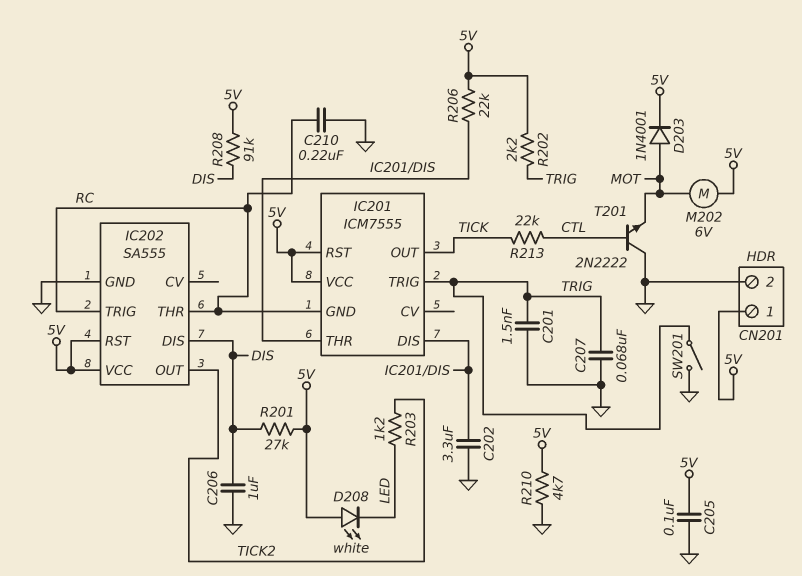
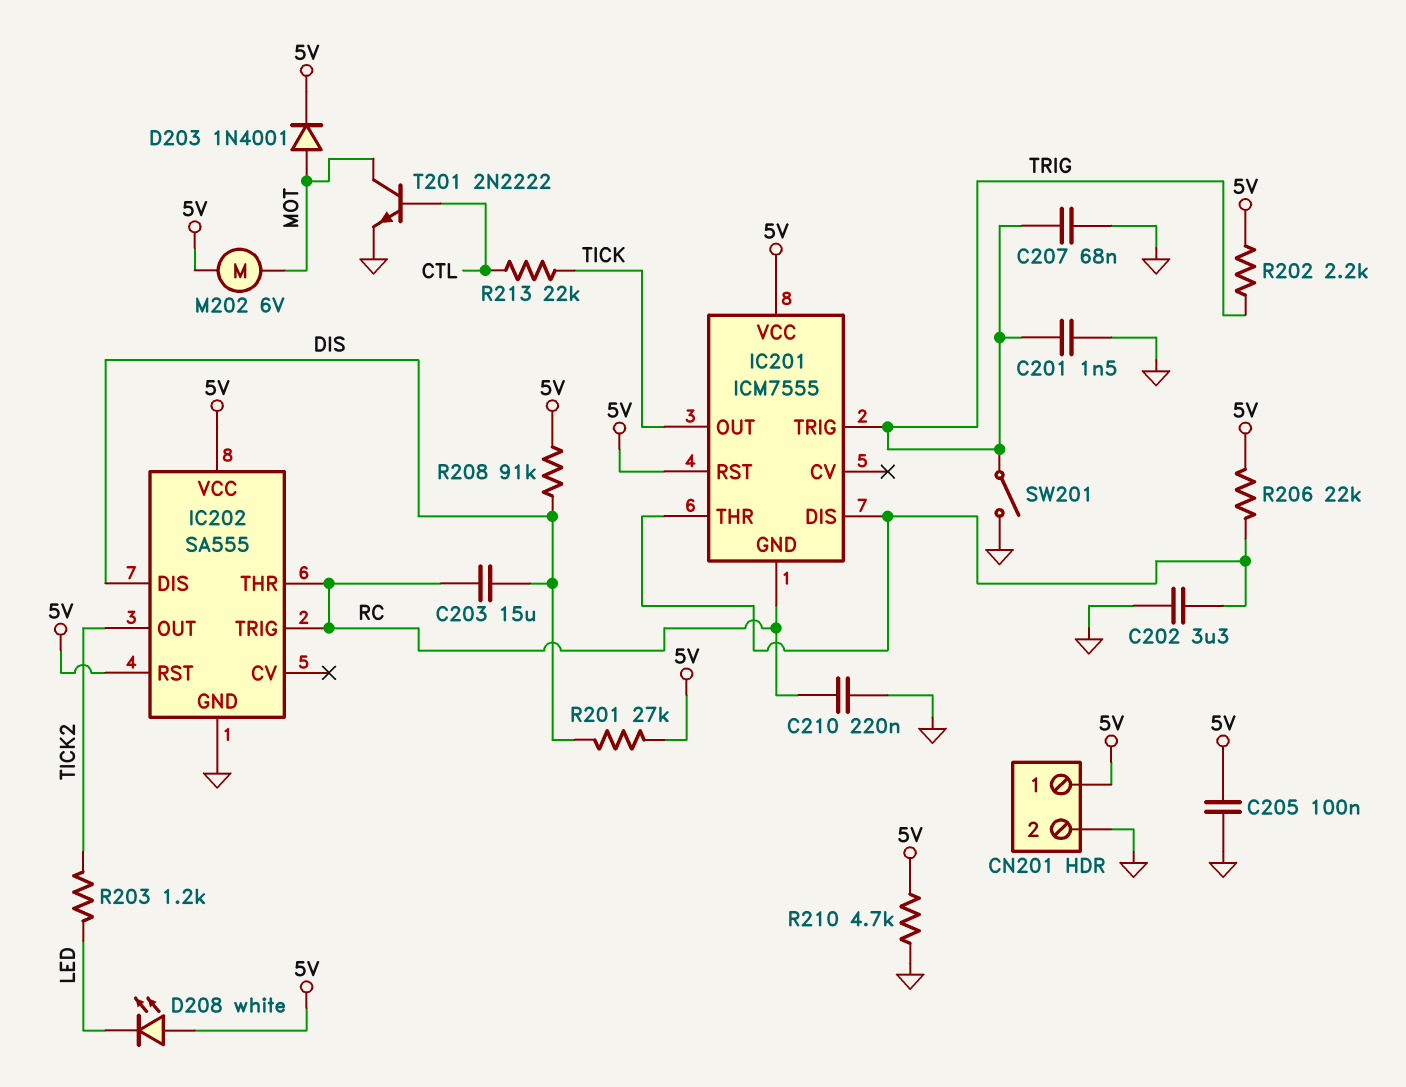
C203: none -> 15uF (DIS, RC)
C206: 1uF (DIS, GND) -> none
T201: NPN 2N2222 (B CTL, C GND, E MOT) -> NPN 2N2222 (B CTL, C MOT, E GND)

